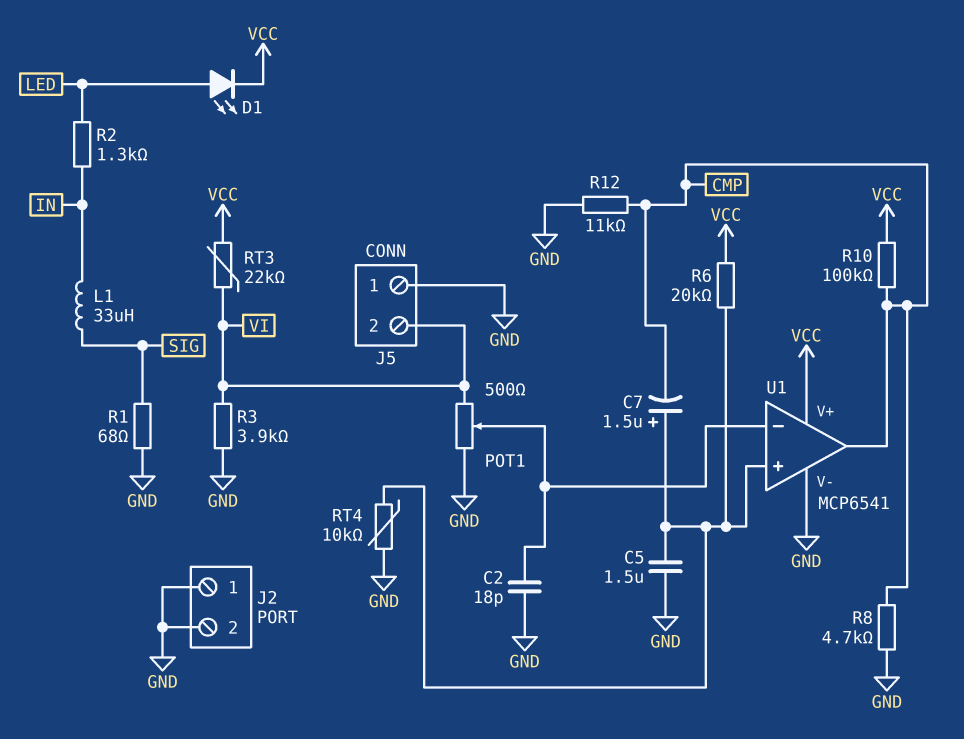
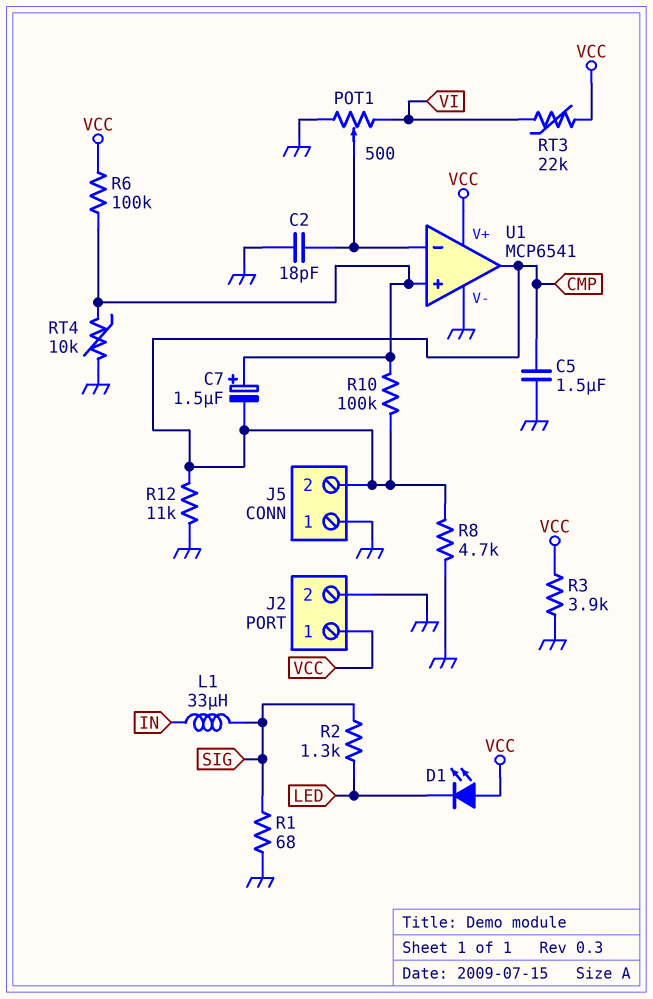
C5: 1.5uF (GND, U1/in+) -> 1.5uF (CMP, GND)
D1: LED (A LED, K VCC) -> LED (A VCC, K LED)
J2 pin 1: GND -> VCC
J5 pin 2: VI -> CMP
R2: 1.3k (IN, LED) -> 1.3k (LED, SIG)
R3: 3.9k (GND, VI) -> 3.9k (GND, VCC)
R6: 20k (U1/in+, VCC) -> 100k (U1/in+, VCC)
R10: 100k (CMP, VCC) -> 100k (CMP, U1/in+)

